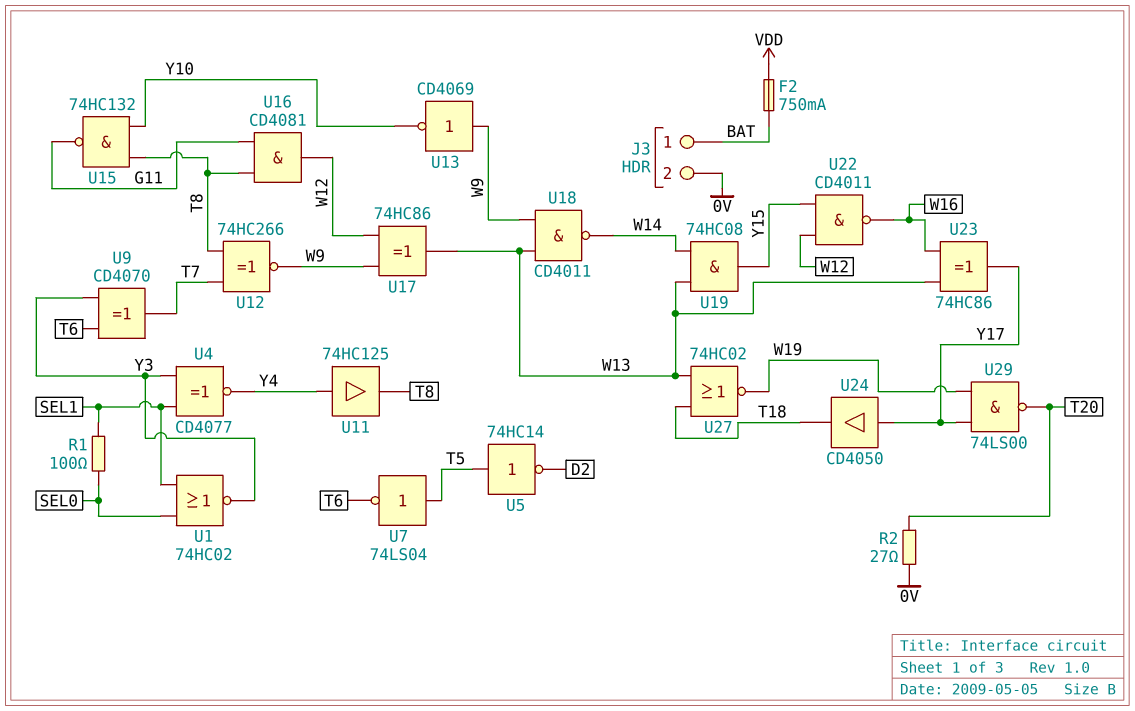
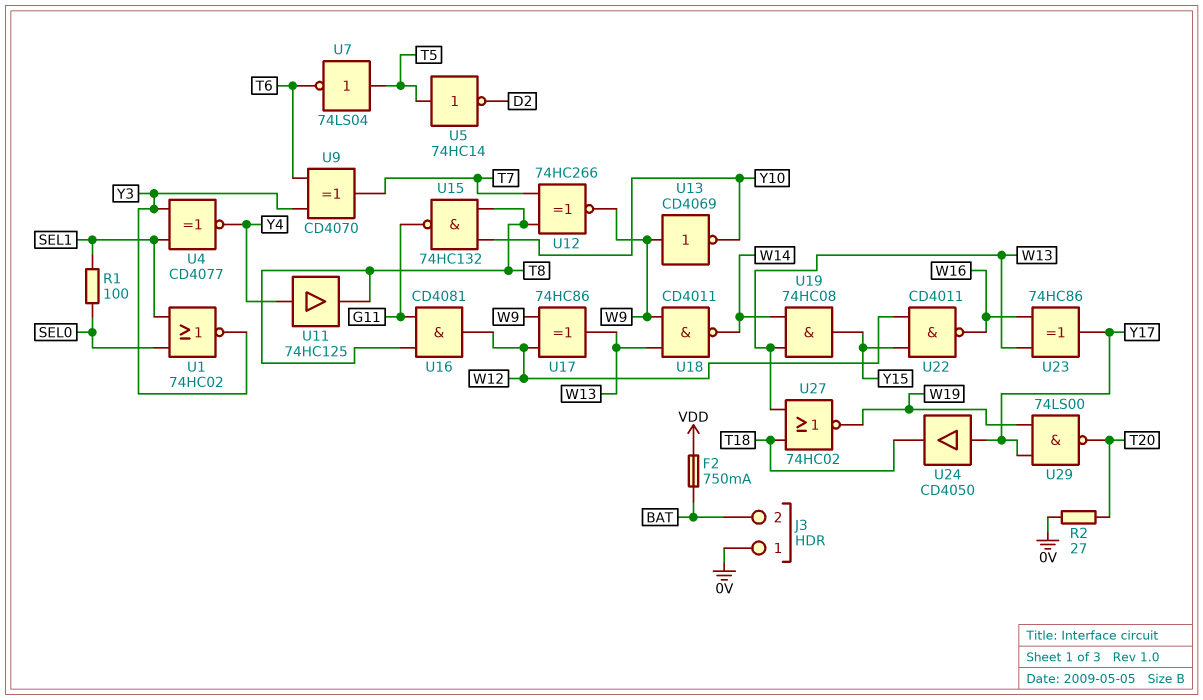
J3 pin 1: BAT -> 0V
J3 pin 2: 0V -> BAT

